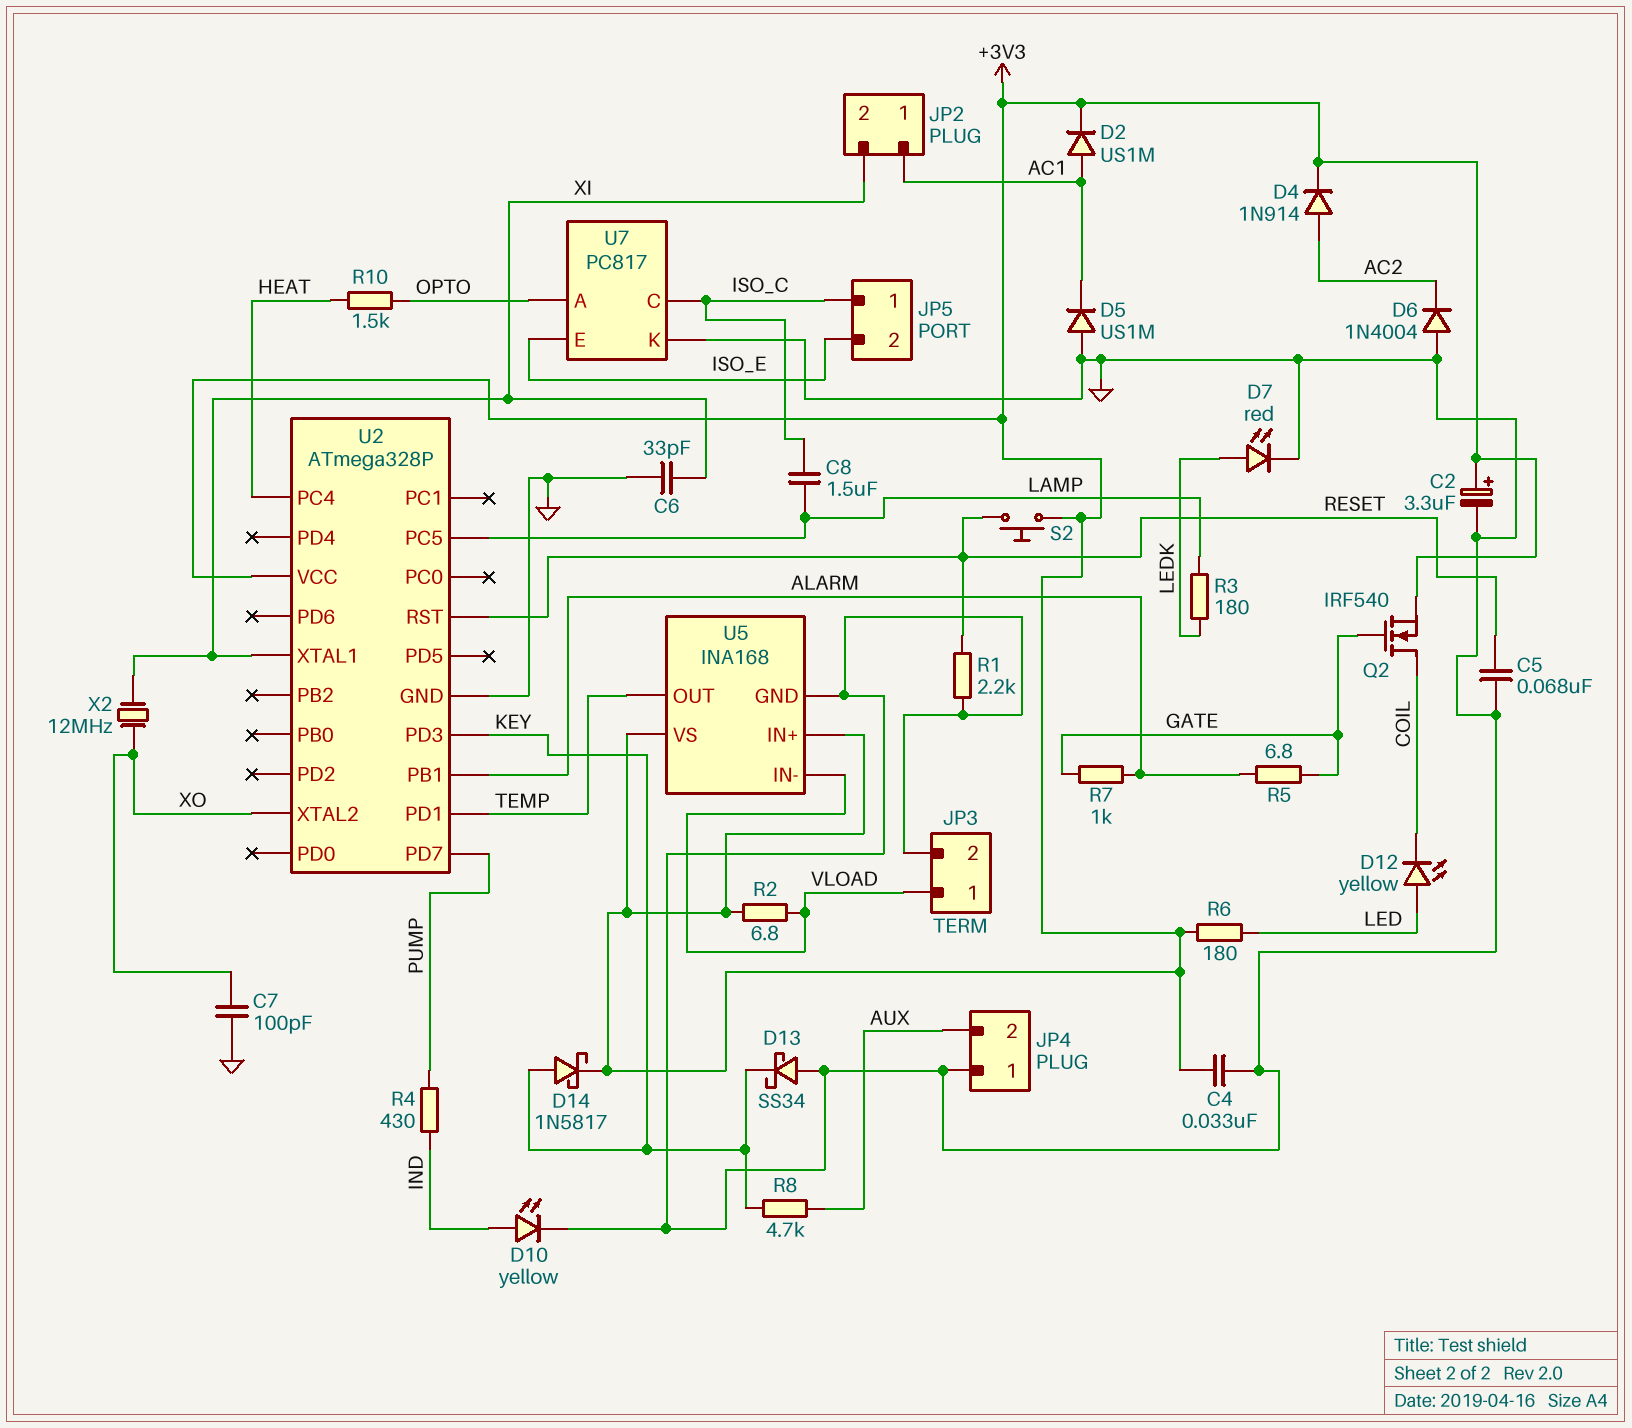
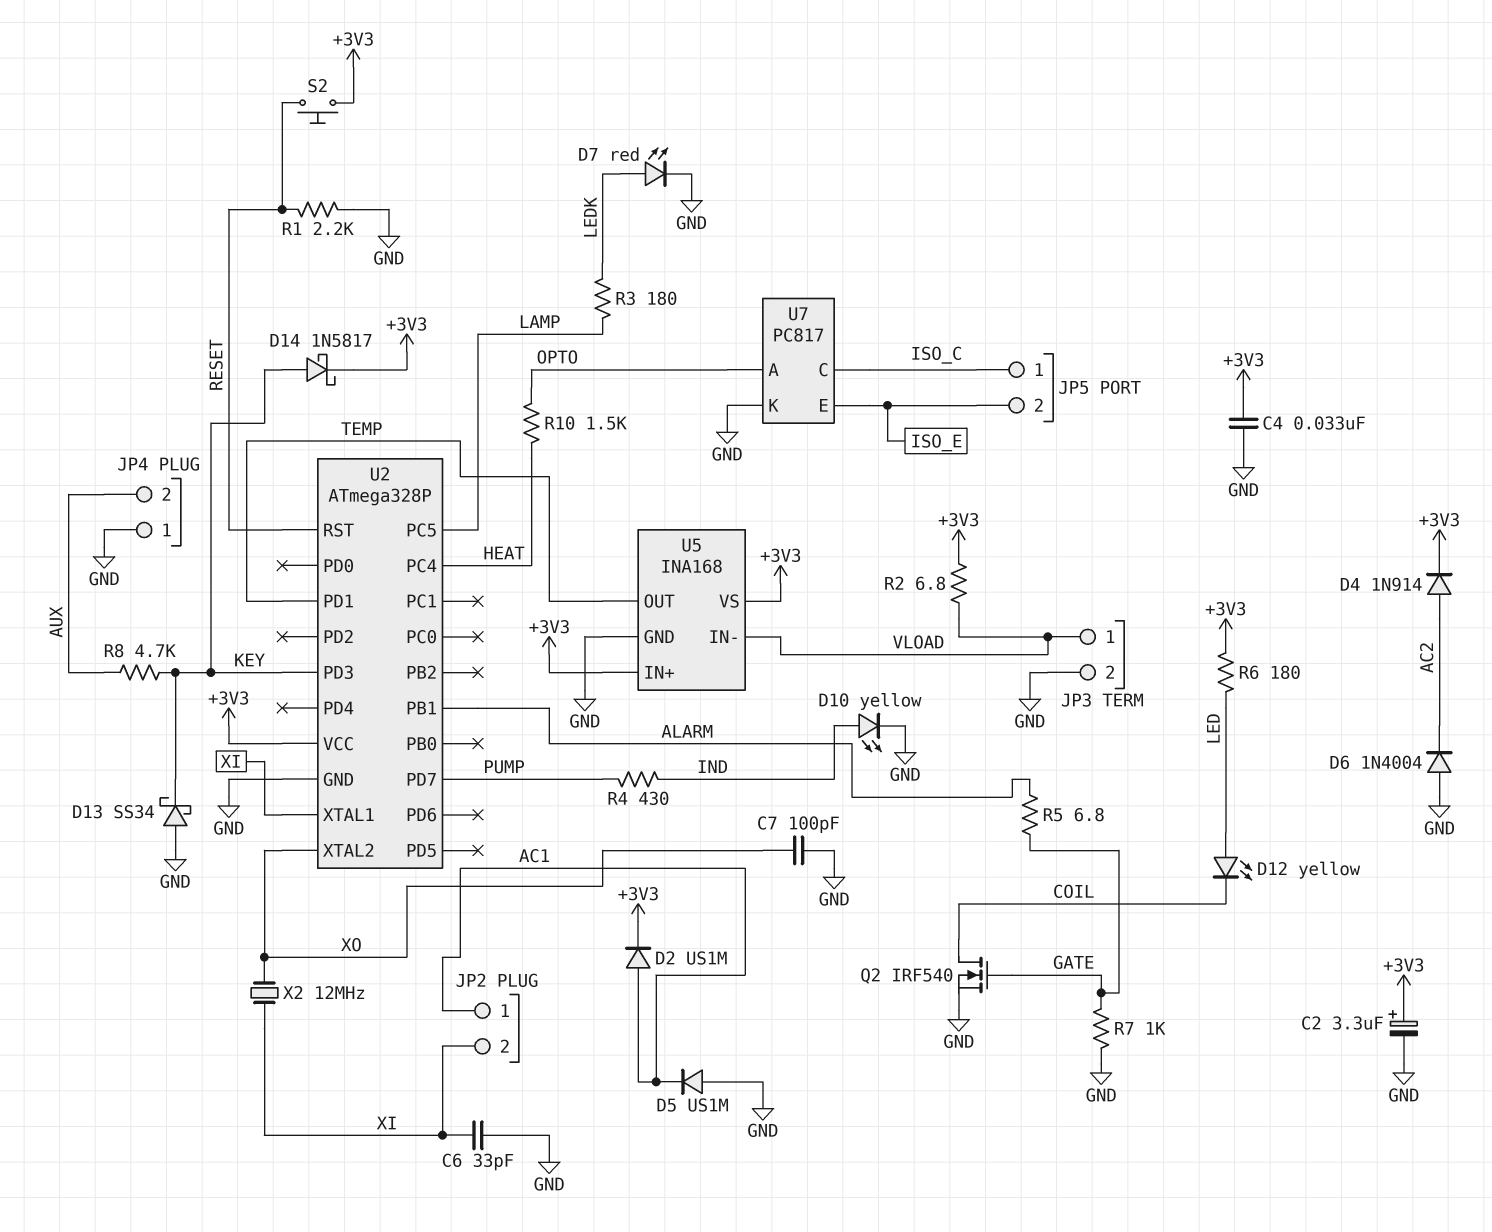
C5: 68nF (GND, RESET) -> none
C8: 1.5uF (ISO_C, LAMP) -> none
Q2: NMOS IRF540 (G GATE, D COIL, S +3V3) -> NMOS IRF540 (G GATE, D COIL, S GND)
R7: 1k (ALARM, GATE) -> 1k (GATE, GND)

